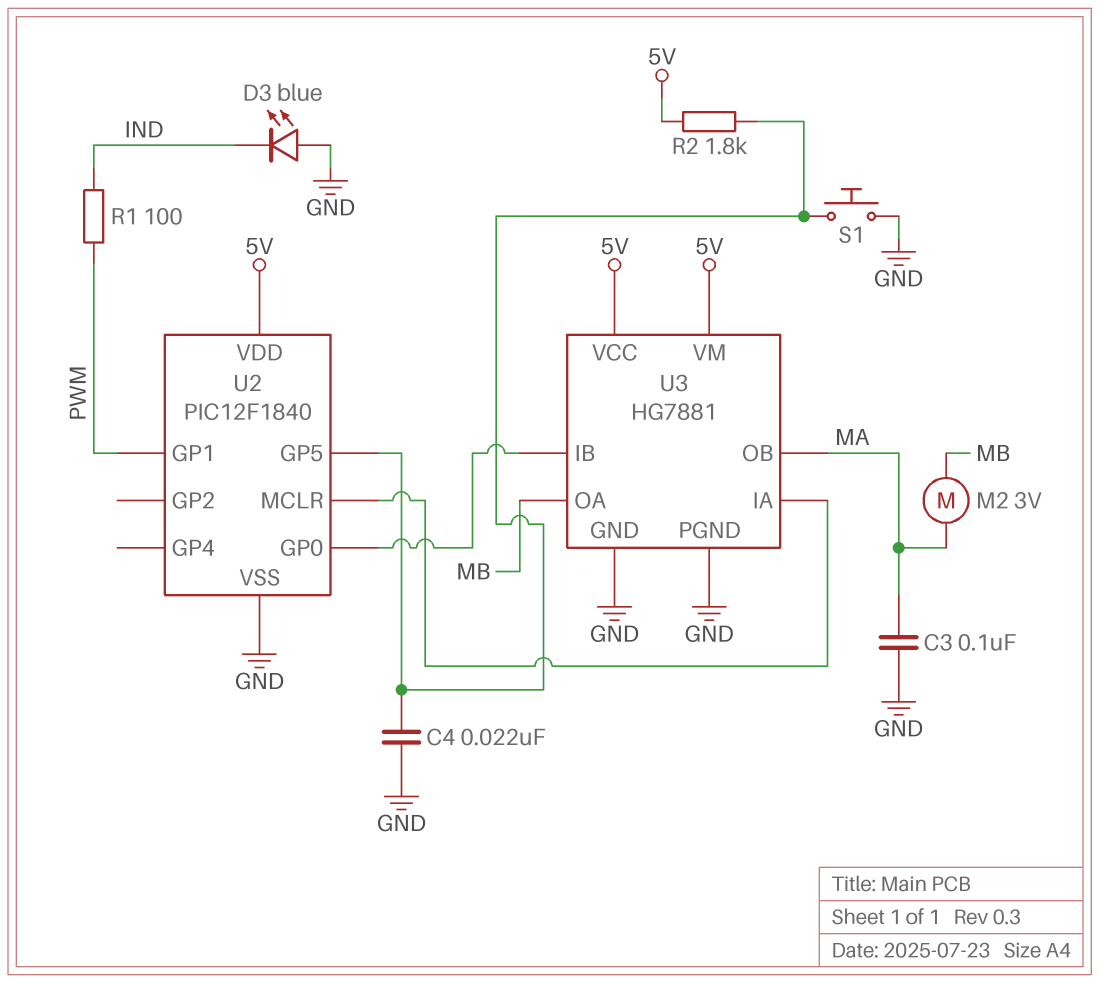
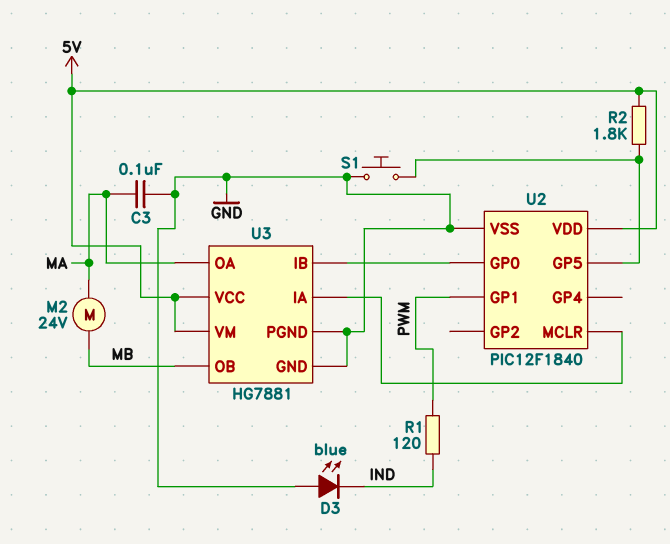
C4: 22nF (GND, U2/GP5) -> none
M2: motor 3V (MA, MB) -> motor 24V (MA, MB)
R1: 100 (IND, PWM) -> 120 (IND, PWM)
U3 pin OA: MB -> MA
U3 pin OB: MA -> MB

